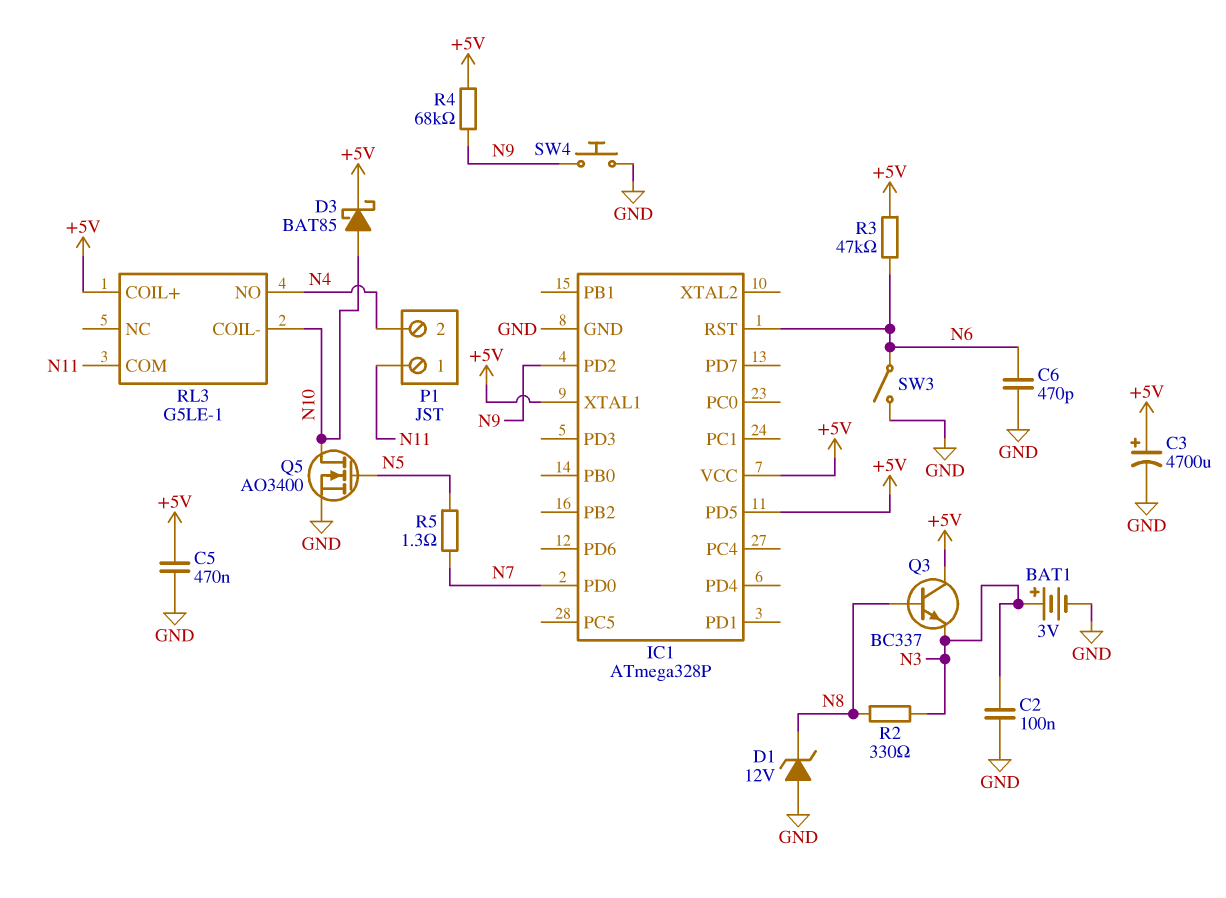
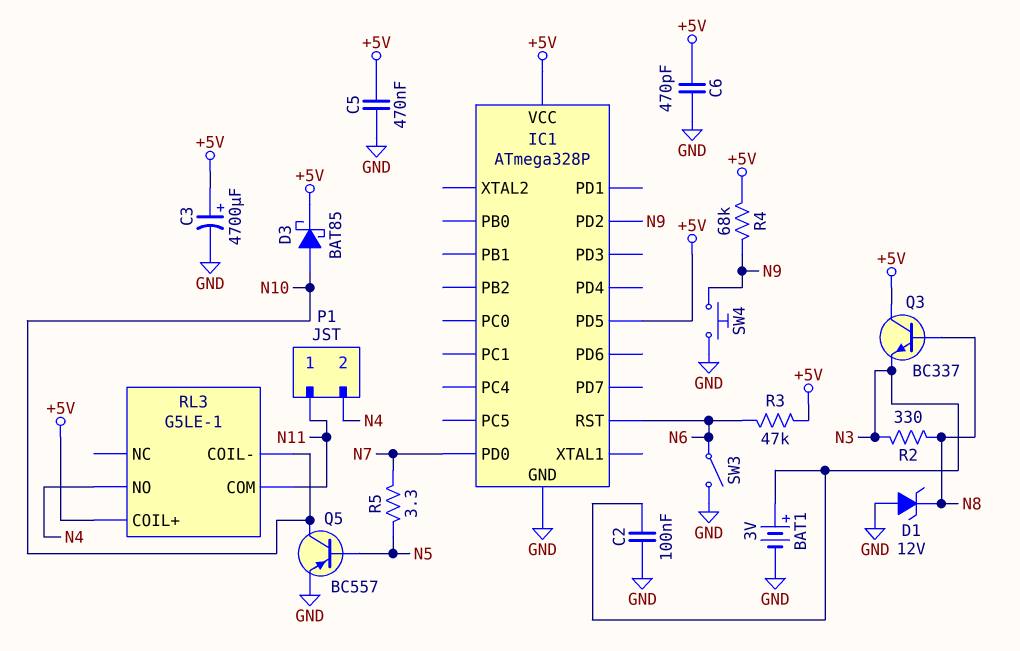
C6: 470pF (GND, N6) -> 470pF (+5V, GND)
IC1 pin XTAL1: +5V -> none
Q5: NMOS AO3400 (G N5, D N10, S GND) -> PNP BC557 (B N5, C N10, E GND)
R5: 1.3 (N5, N7) -> 3.3 (N5, N7)

